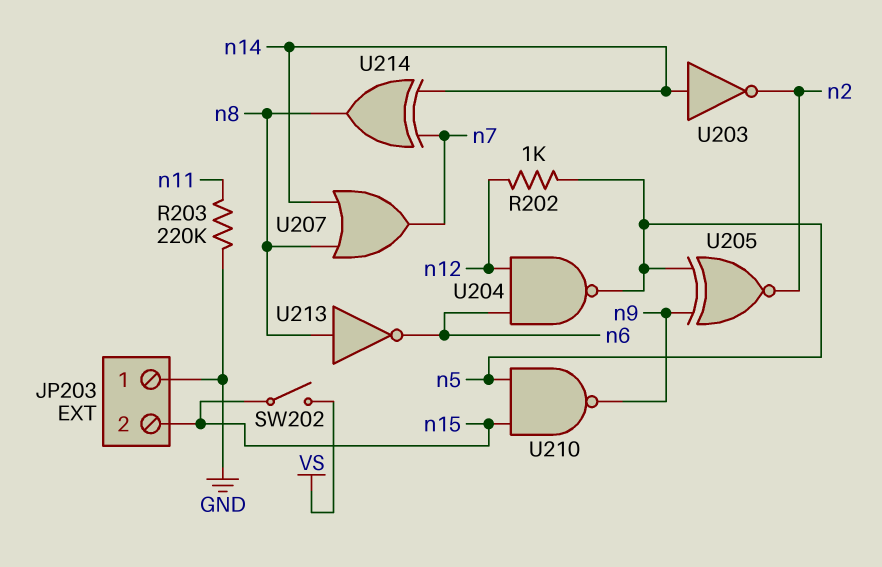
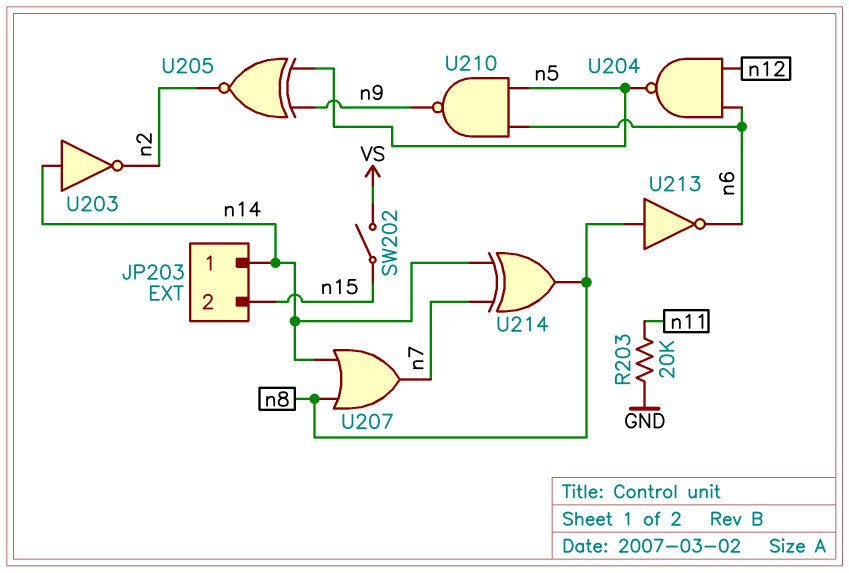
JP203 pin 1: GND -> n14
R202: 1k (n5, n12) -> none
R203: 220k (GND, n11) -> 20k (GND, n11)
U210: NAND (in n5, in n15, out n9) -> NAND (in n5, in n6, out n9)

